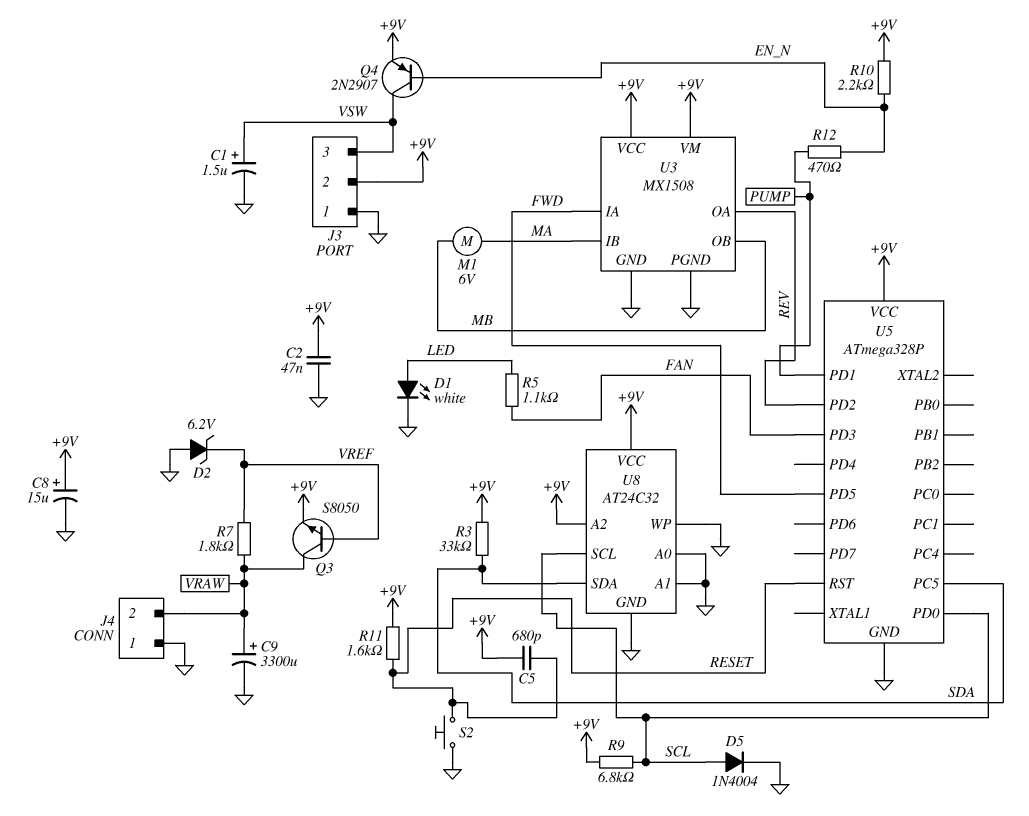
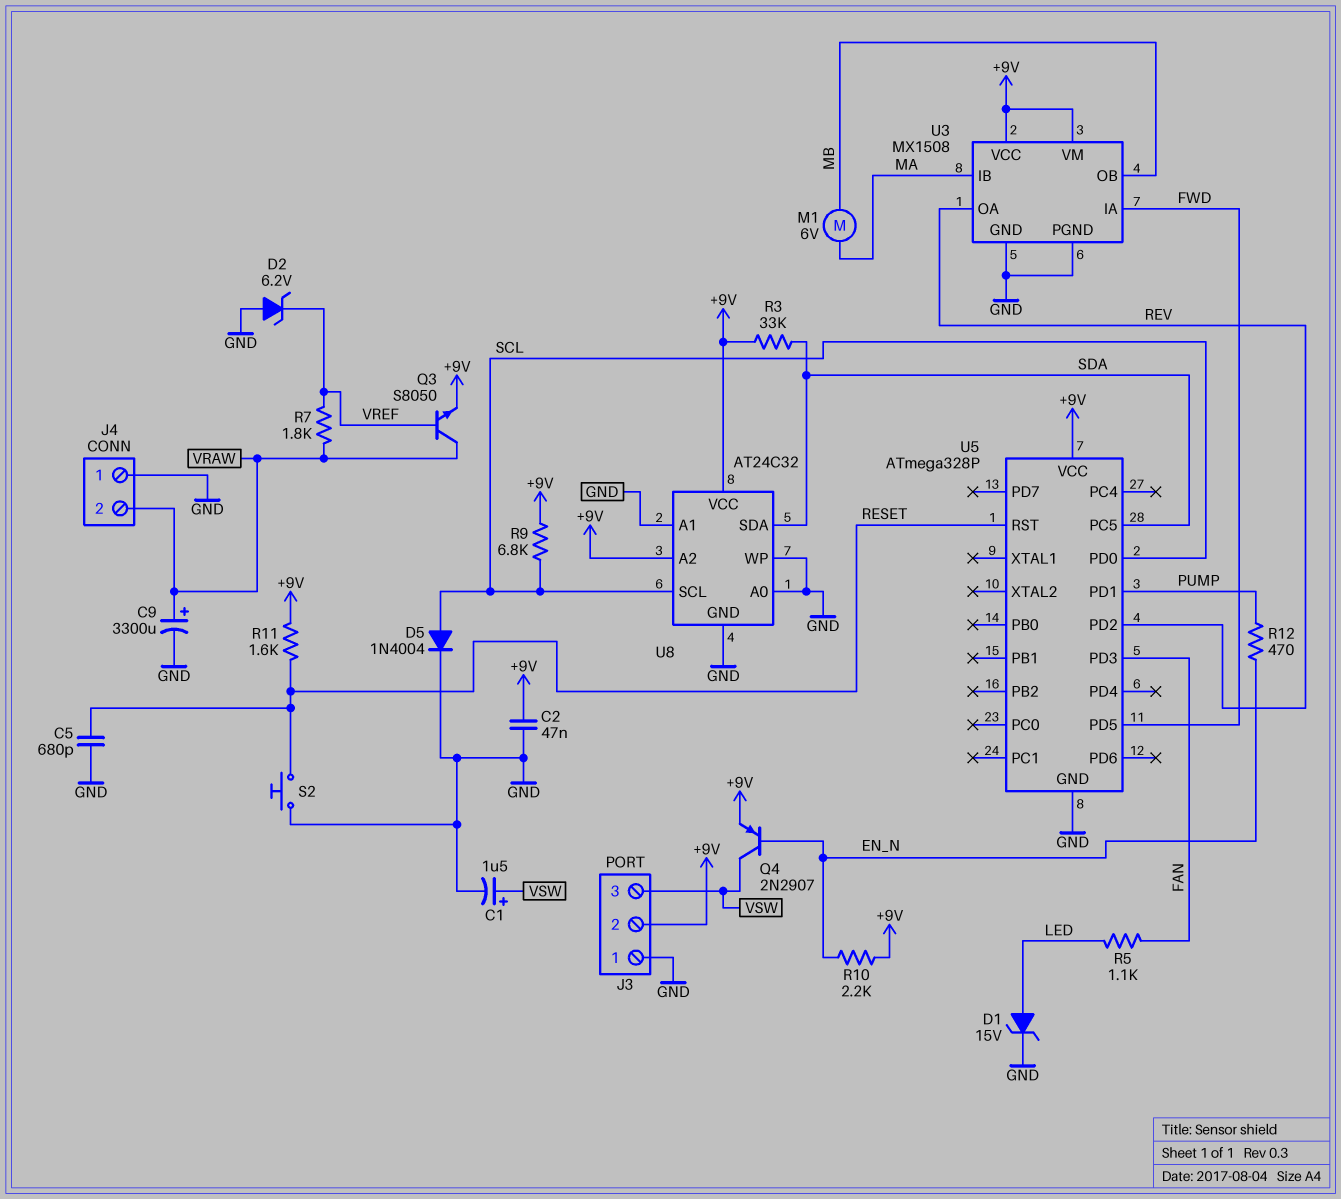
C5: 680pF (+9V, RESET) -> 680pF (GND, RESET)
C8: 15uF (plus +9V, minus GND) -> none
D1: LED white (A LED, K GND) -> zener 15V (A LED, K GND)

